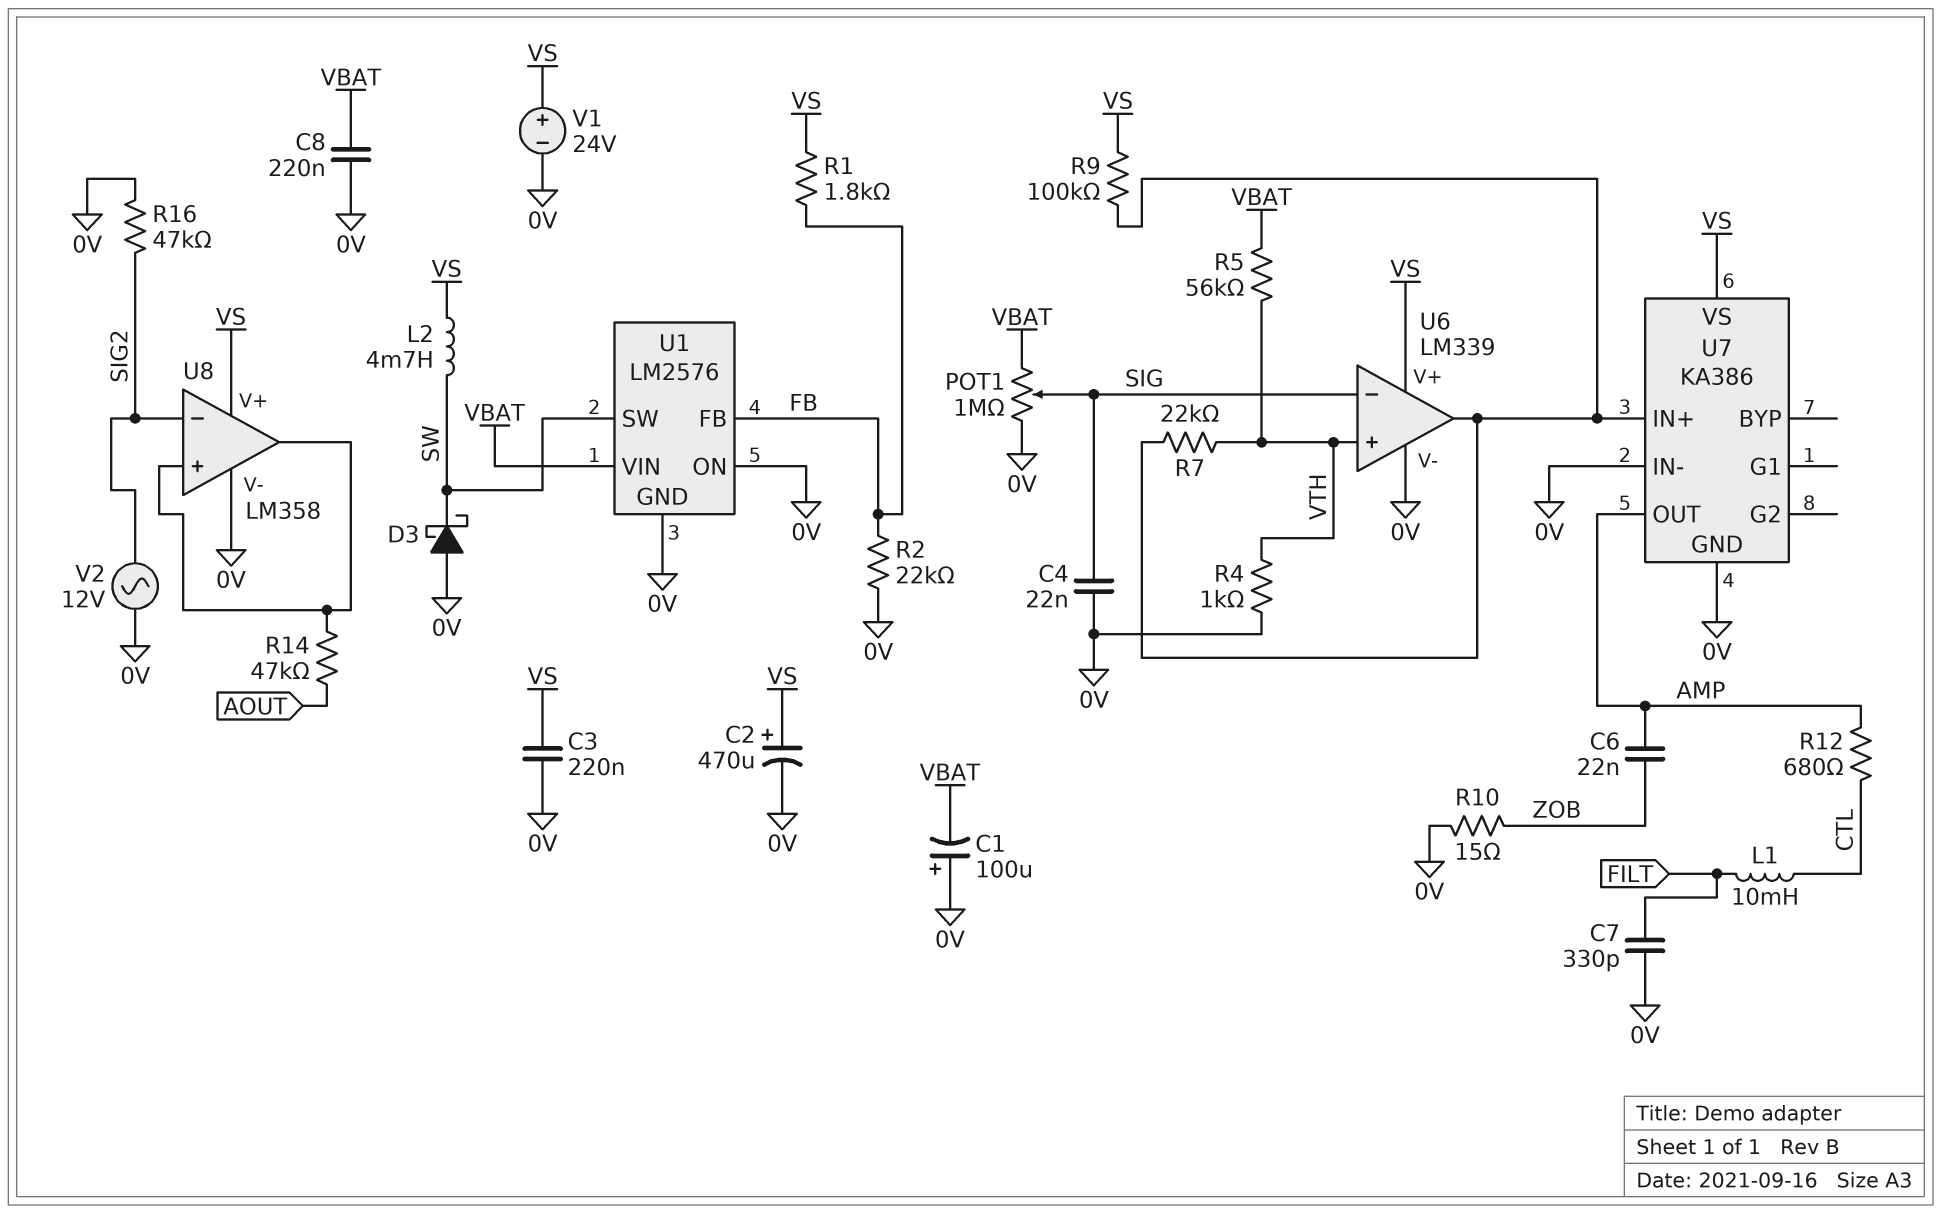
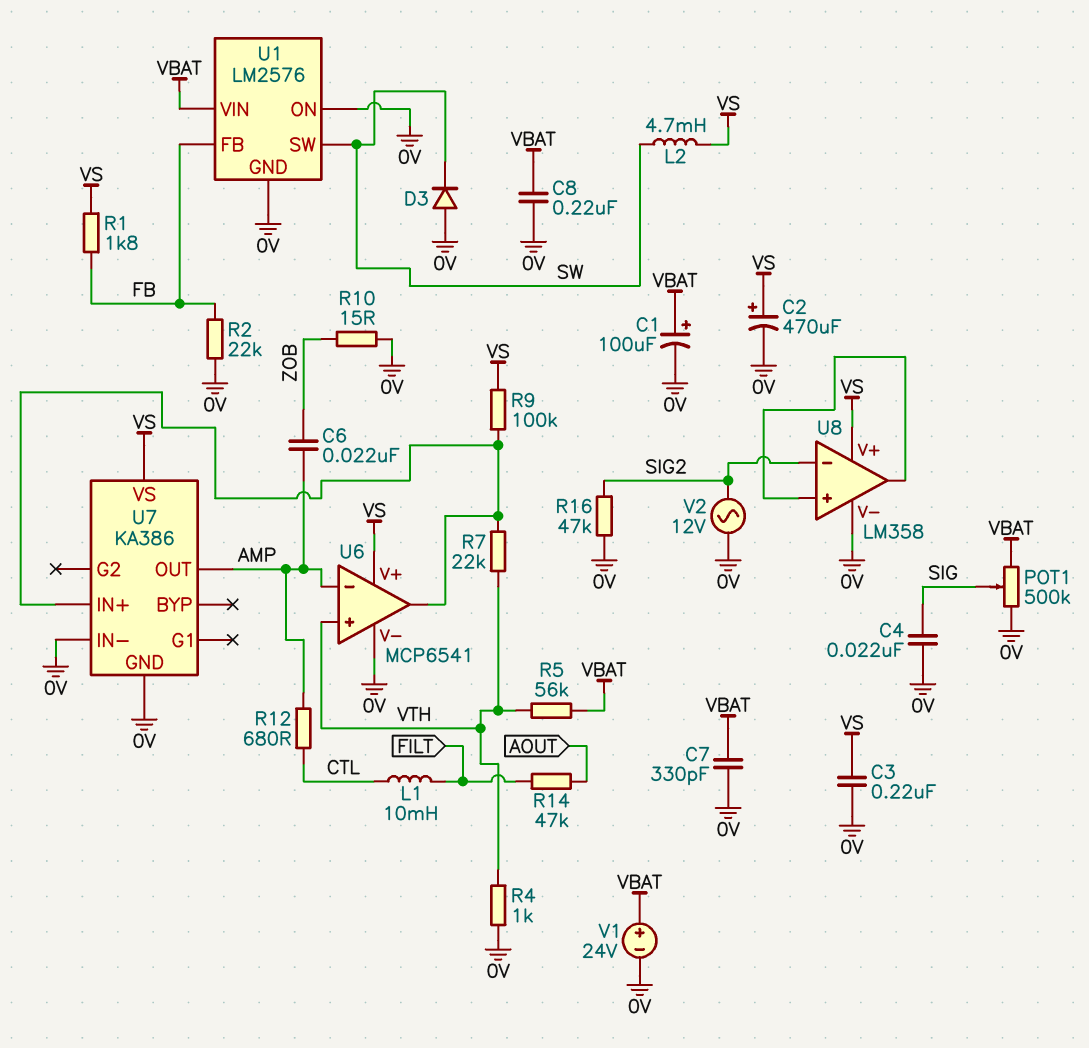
C1: 100uF (plus 0V, minus VBAT) -> 100uF (plus VBAT, minus 0V)
C7: 330pF (0V, FILT) -> 330pF (0V, VBAT)
D3: schottky (A 0V, K SW) -> diode (A 0V, K SW)
POT1: 1M (0V, VBAT, wiper SIG) -> 500k (0V, VBAT, wiper SIG)
R14: 47k (AOUT, U8/in+) -> 47k (AOUT, FILT)
U6: LM339 -> MCP6541
U6 pin in-: SIG -> AMP
V1: 24V (plus VS, minus 0V) -> 24V (plus VBAT, minus 0V)

